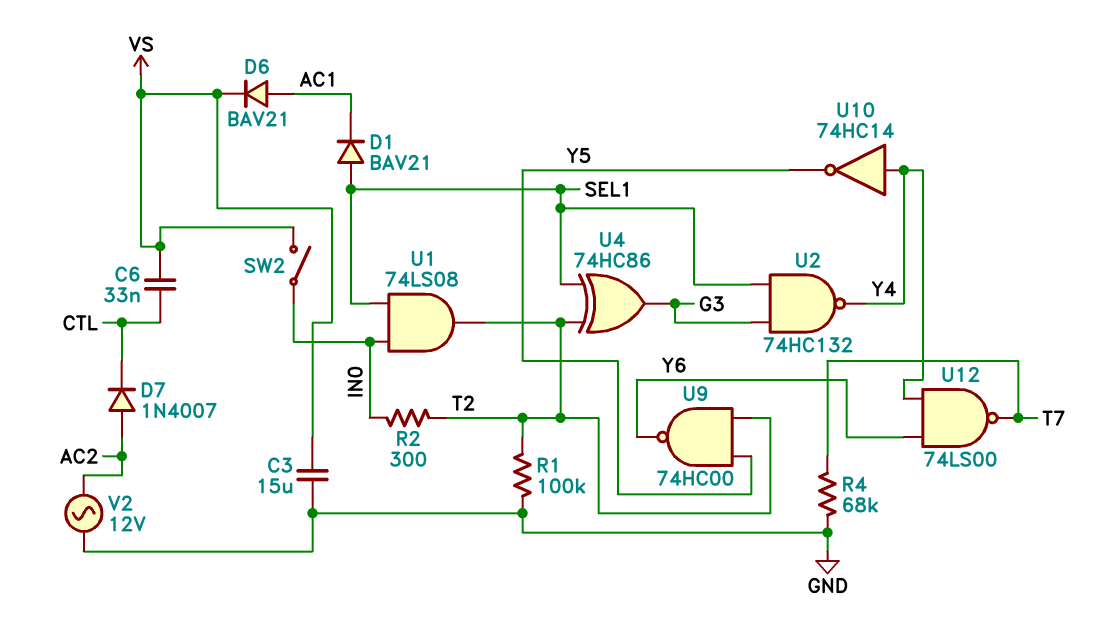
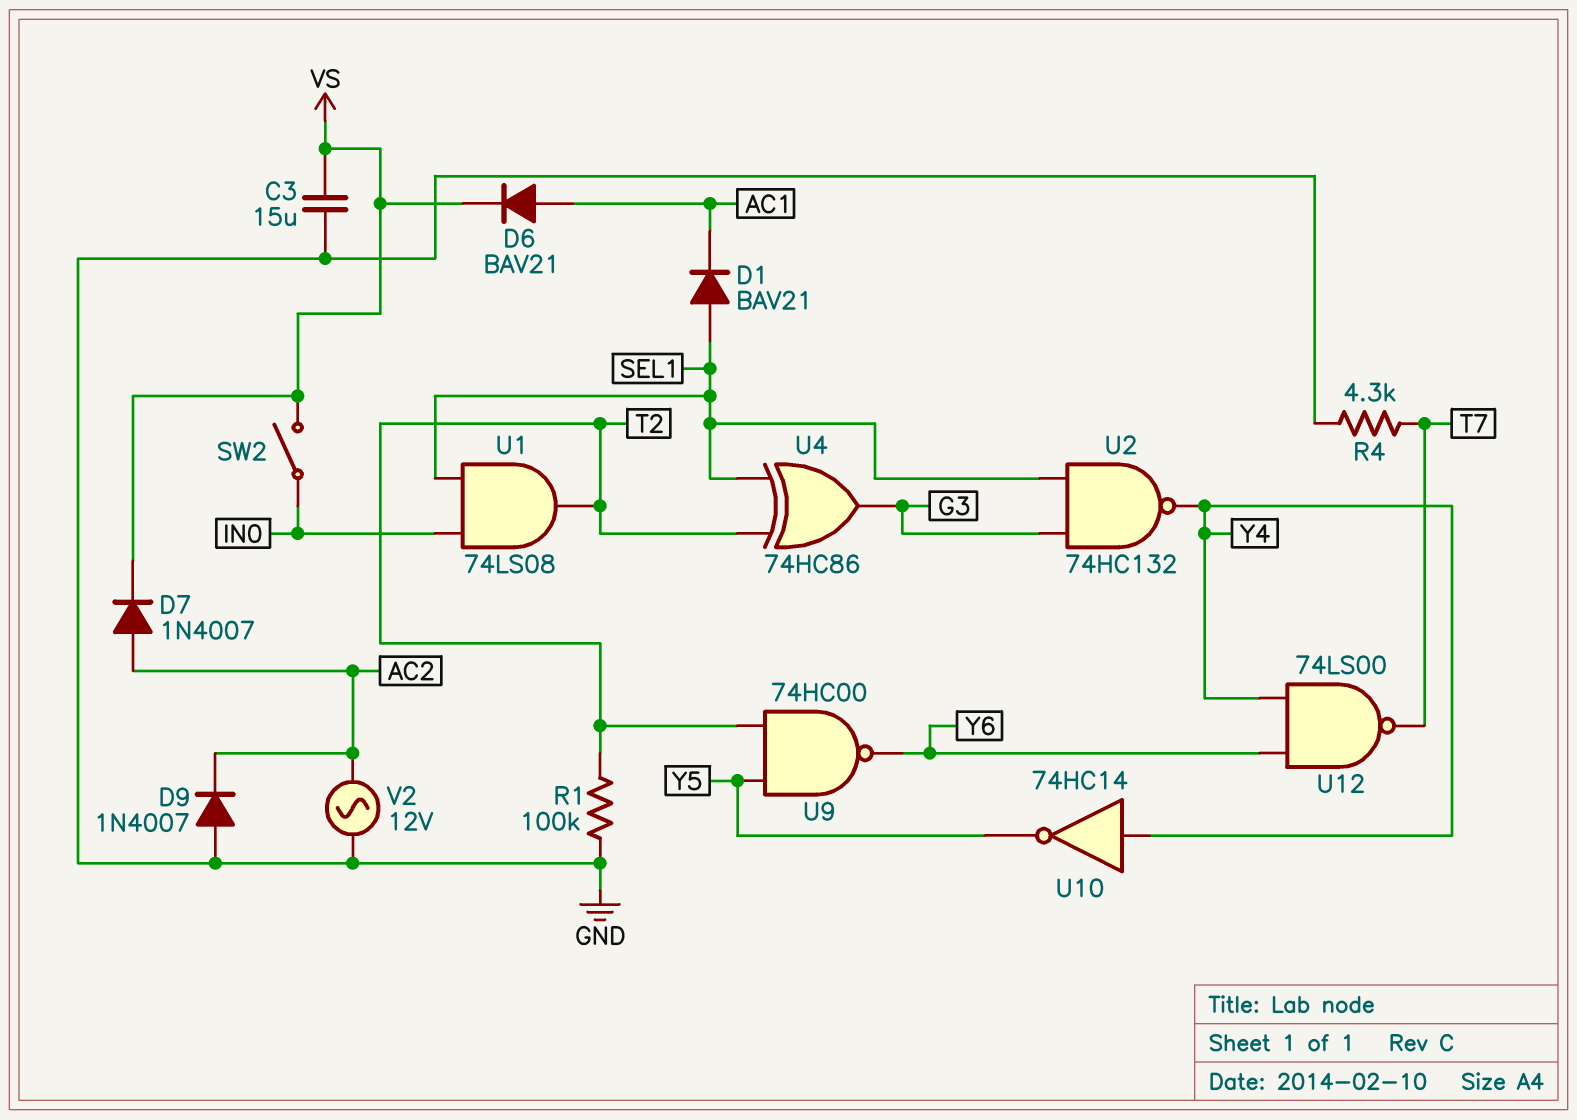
C6: 33nF (CTL, VS) -> none
D7: diode 1N4007 (A AC2, K CTL) -> diode 1N4007 (A AC2, K VS)
D9: none -> diode 1N4007 (A GND, K AC2)
R2: 300 (IN0, T2) -> none
R4: 68k (GND, T7) -> 4.3k (GND, T7)

